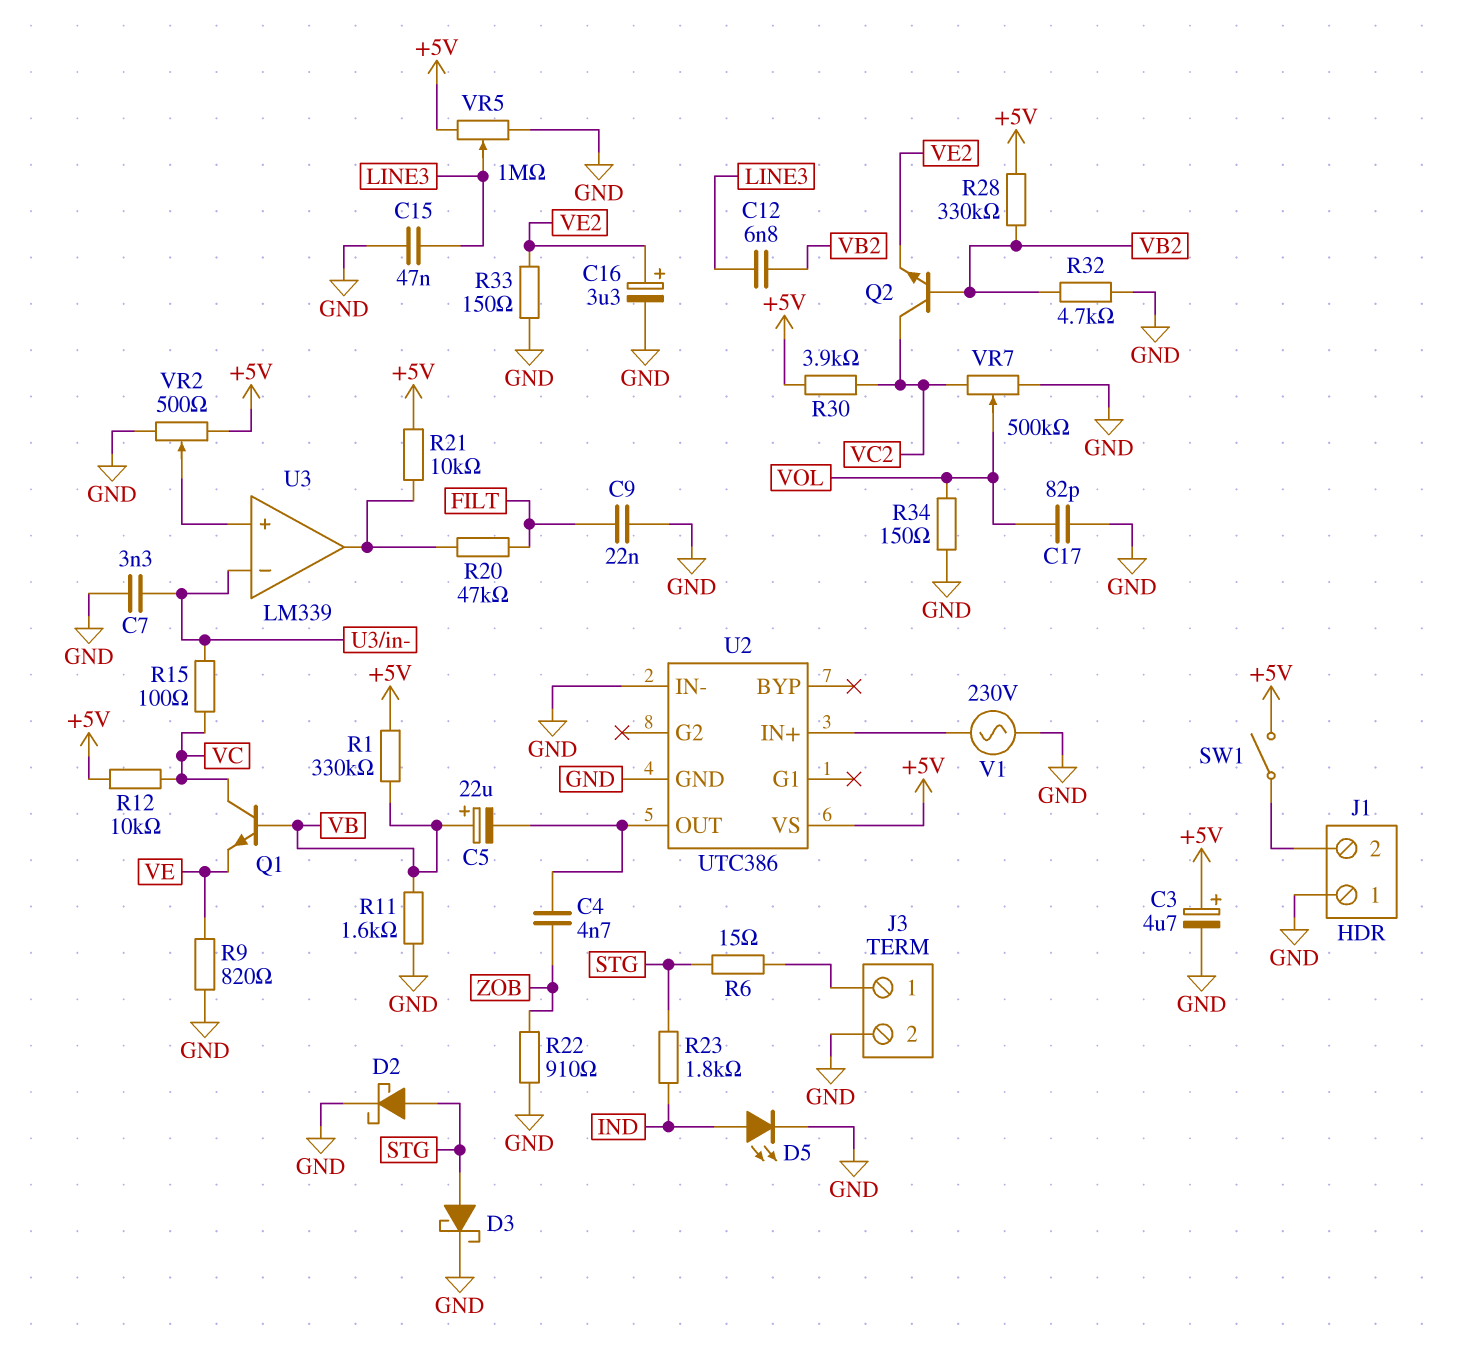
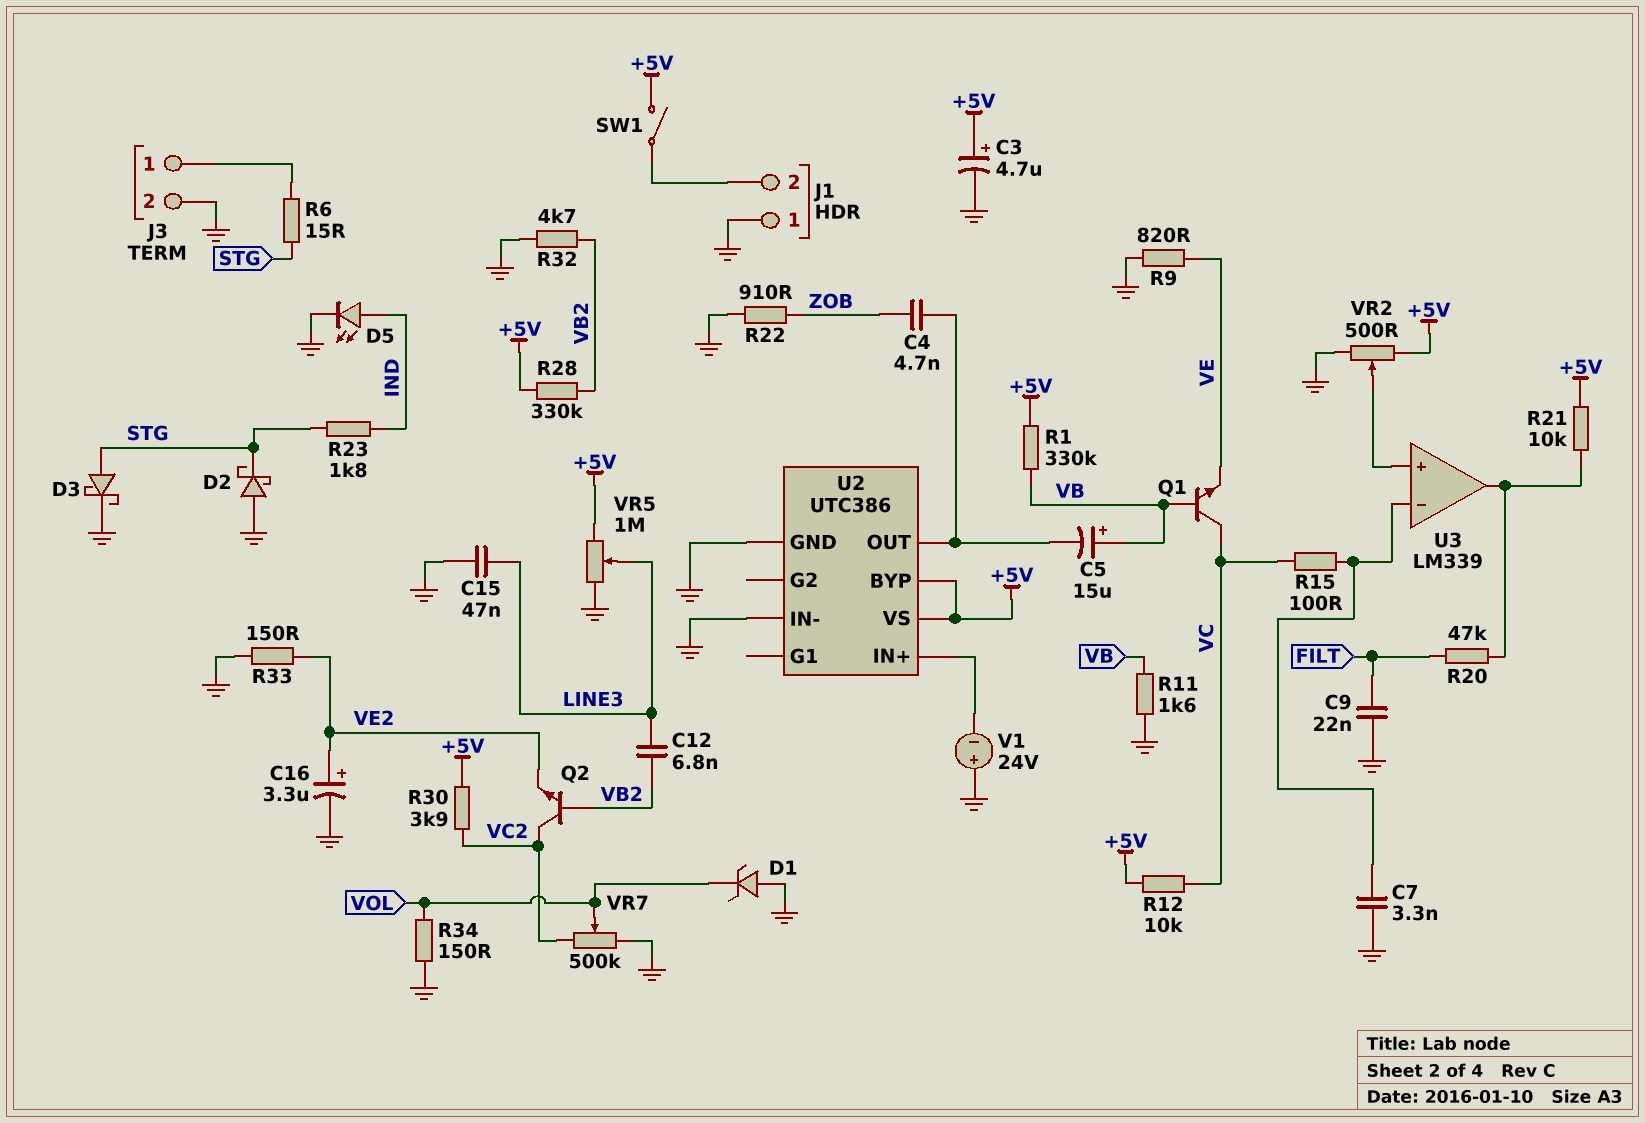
C5: 22uF (plus VB, minus U2/OUT) -> 15uF (plus VB, minus U2/OUT)
C17: 82pF (GND, VOL) -> none
D1: none -> zener (A GND, K VOL)
D2: schottky (A STG, K GND) -> schottky (A GND, K STG)
U2 pin BYP: none -> +5V
V1: AC 230V (GND, U2/IN+) -> 24V (plus GND, minus U2/IN+)

